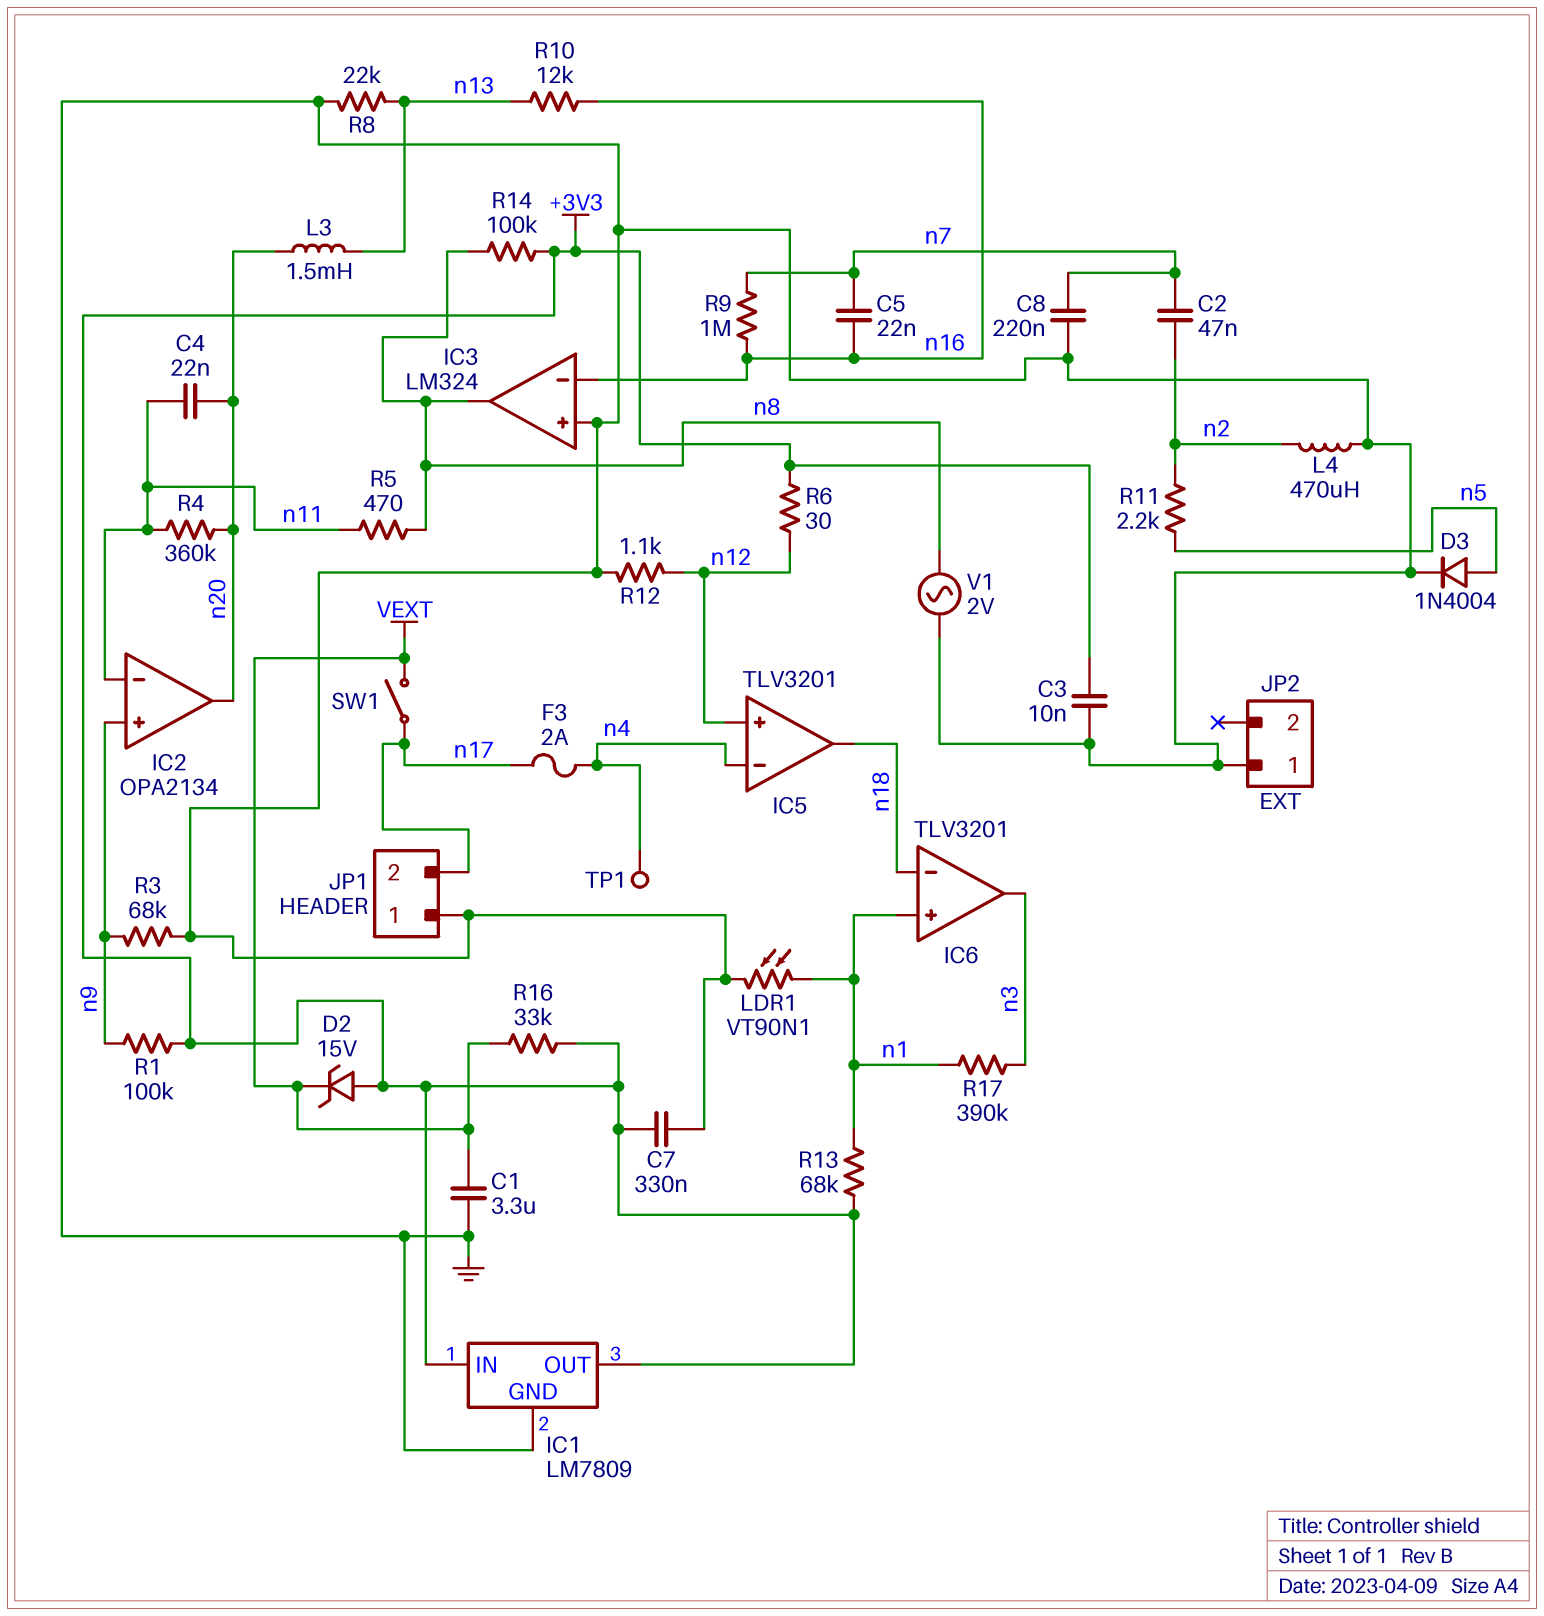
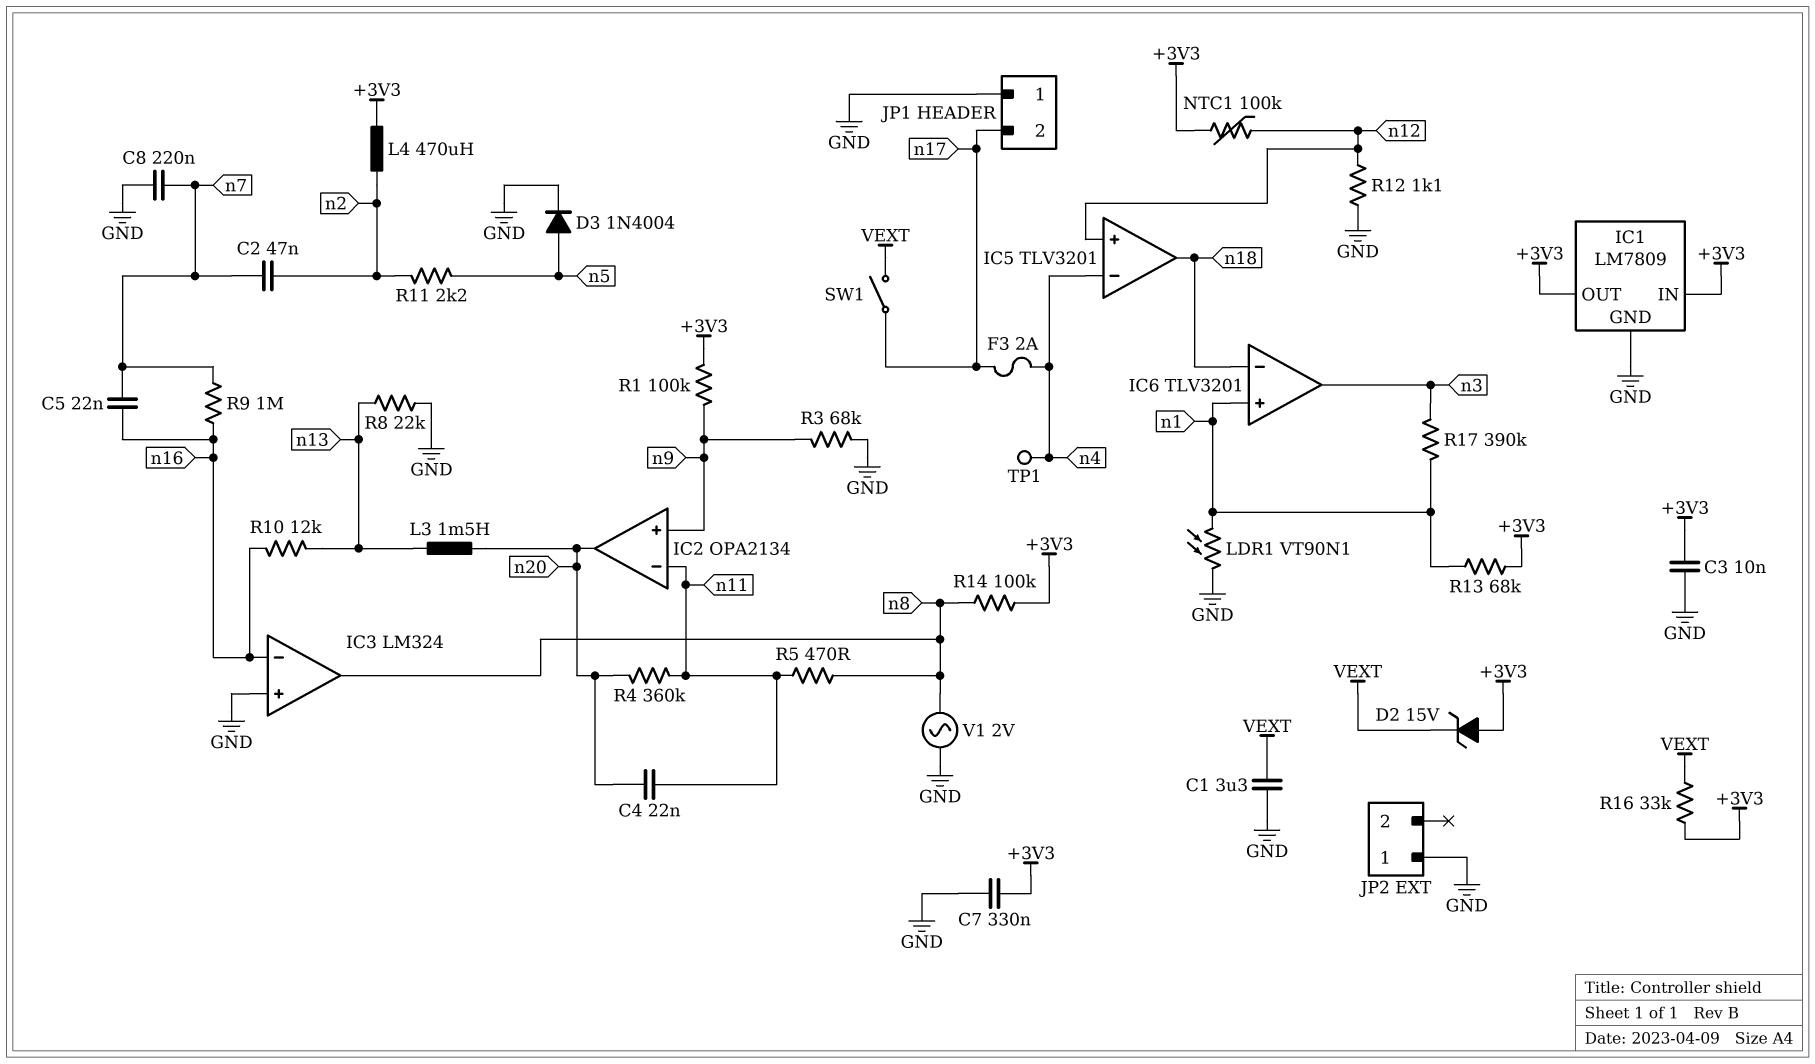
L4: 470uH (GND, n2) -> 470uH (+3V3, n2)
NTC1: none -> 100k (+3V3, n12)
R6: 30 (+3V3, n12) -> none

